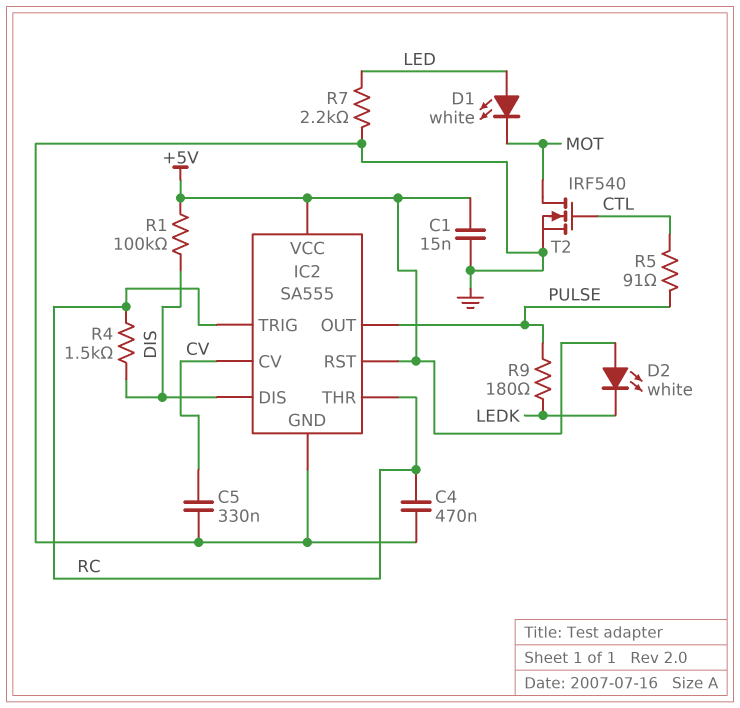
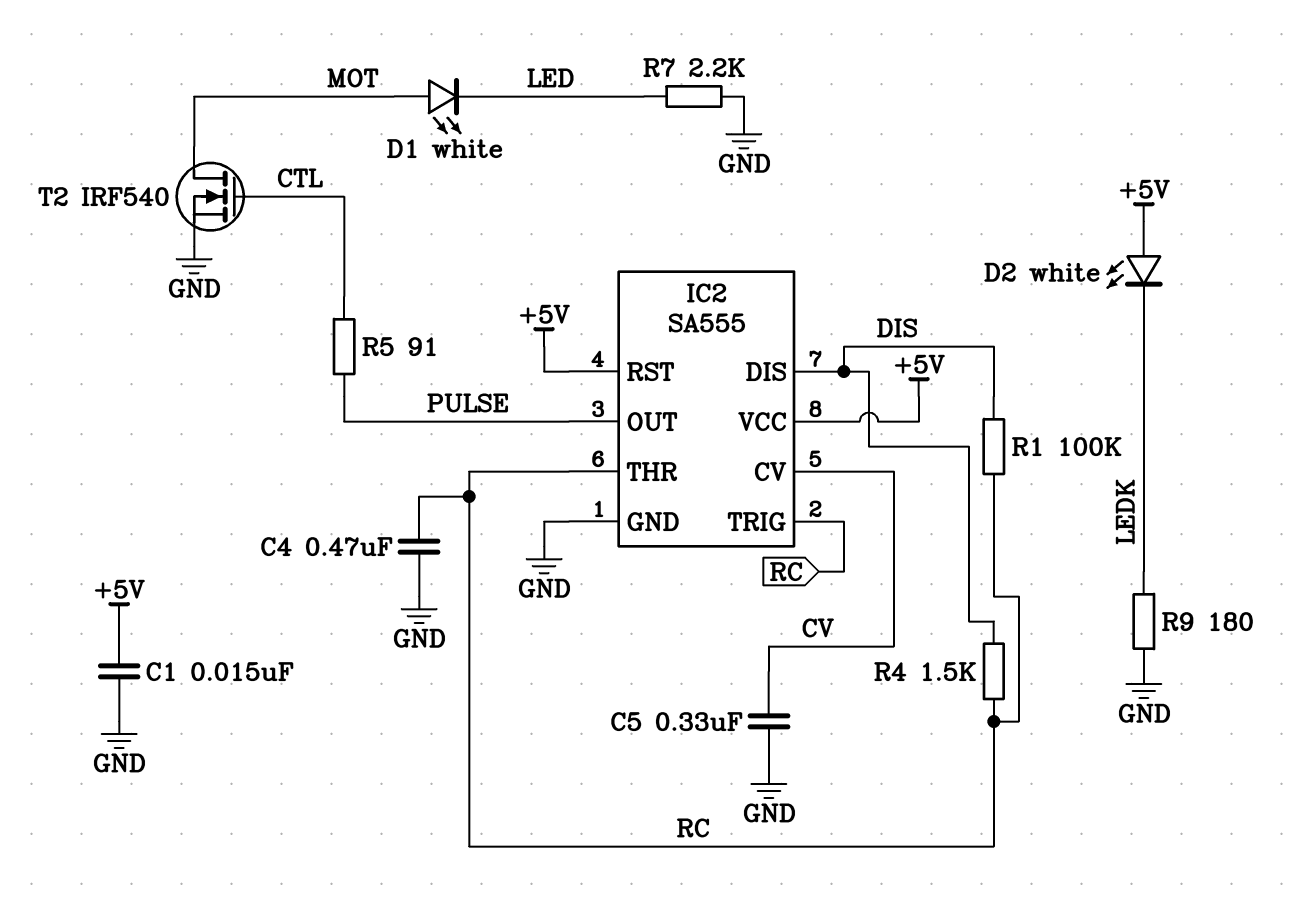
D1: LED white (A LED, K MOT) -> LED white (A MOT, K LED)
R1: 100k (+5V, DIS) -> 100k (DIS, RC)
R9: 180 (LEDK, PULSE) -> 180 (GND, LEDK)

